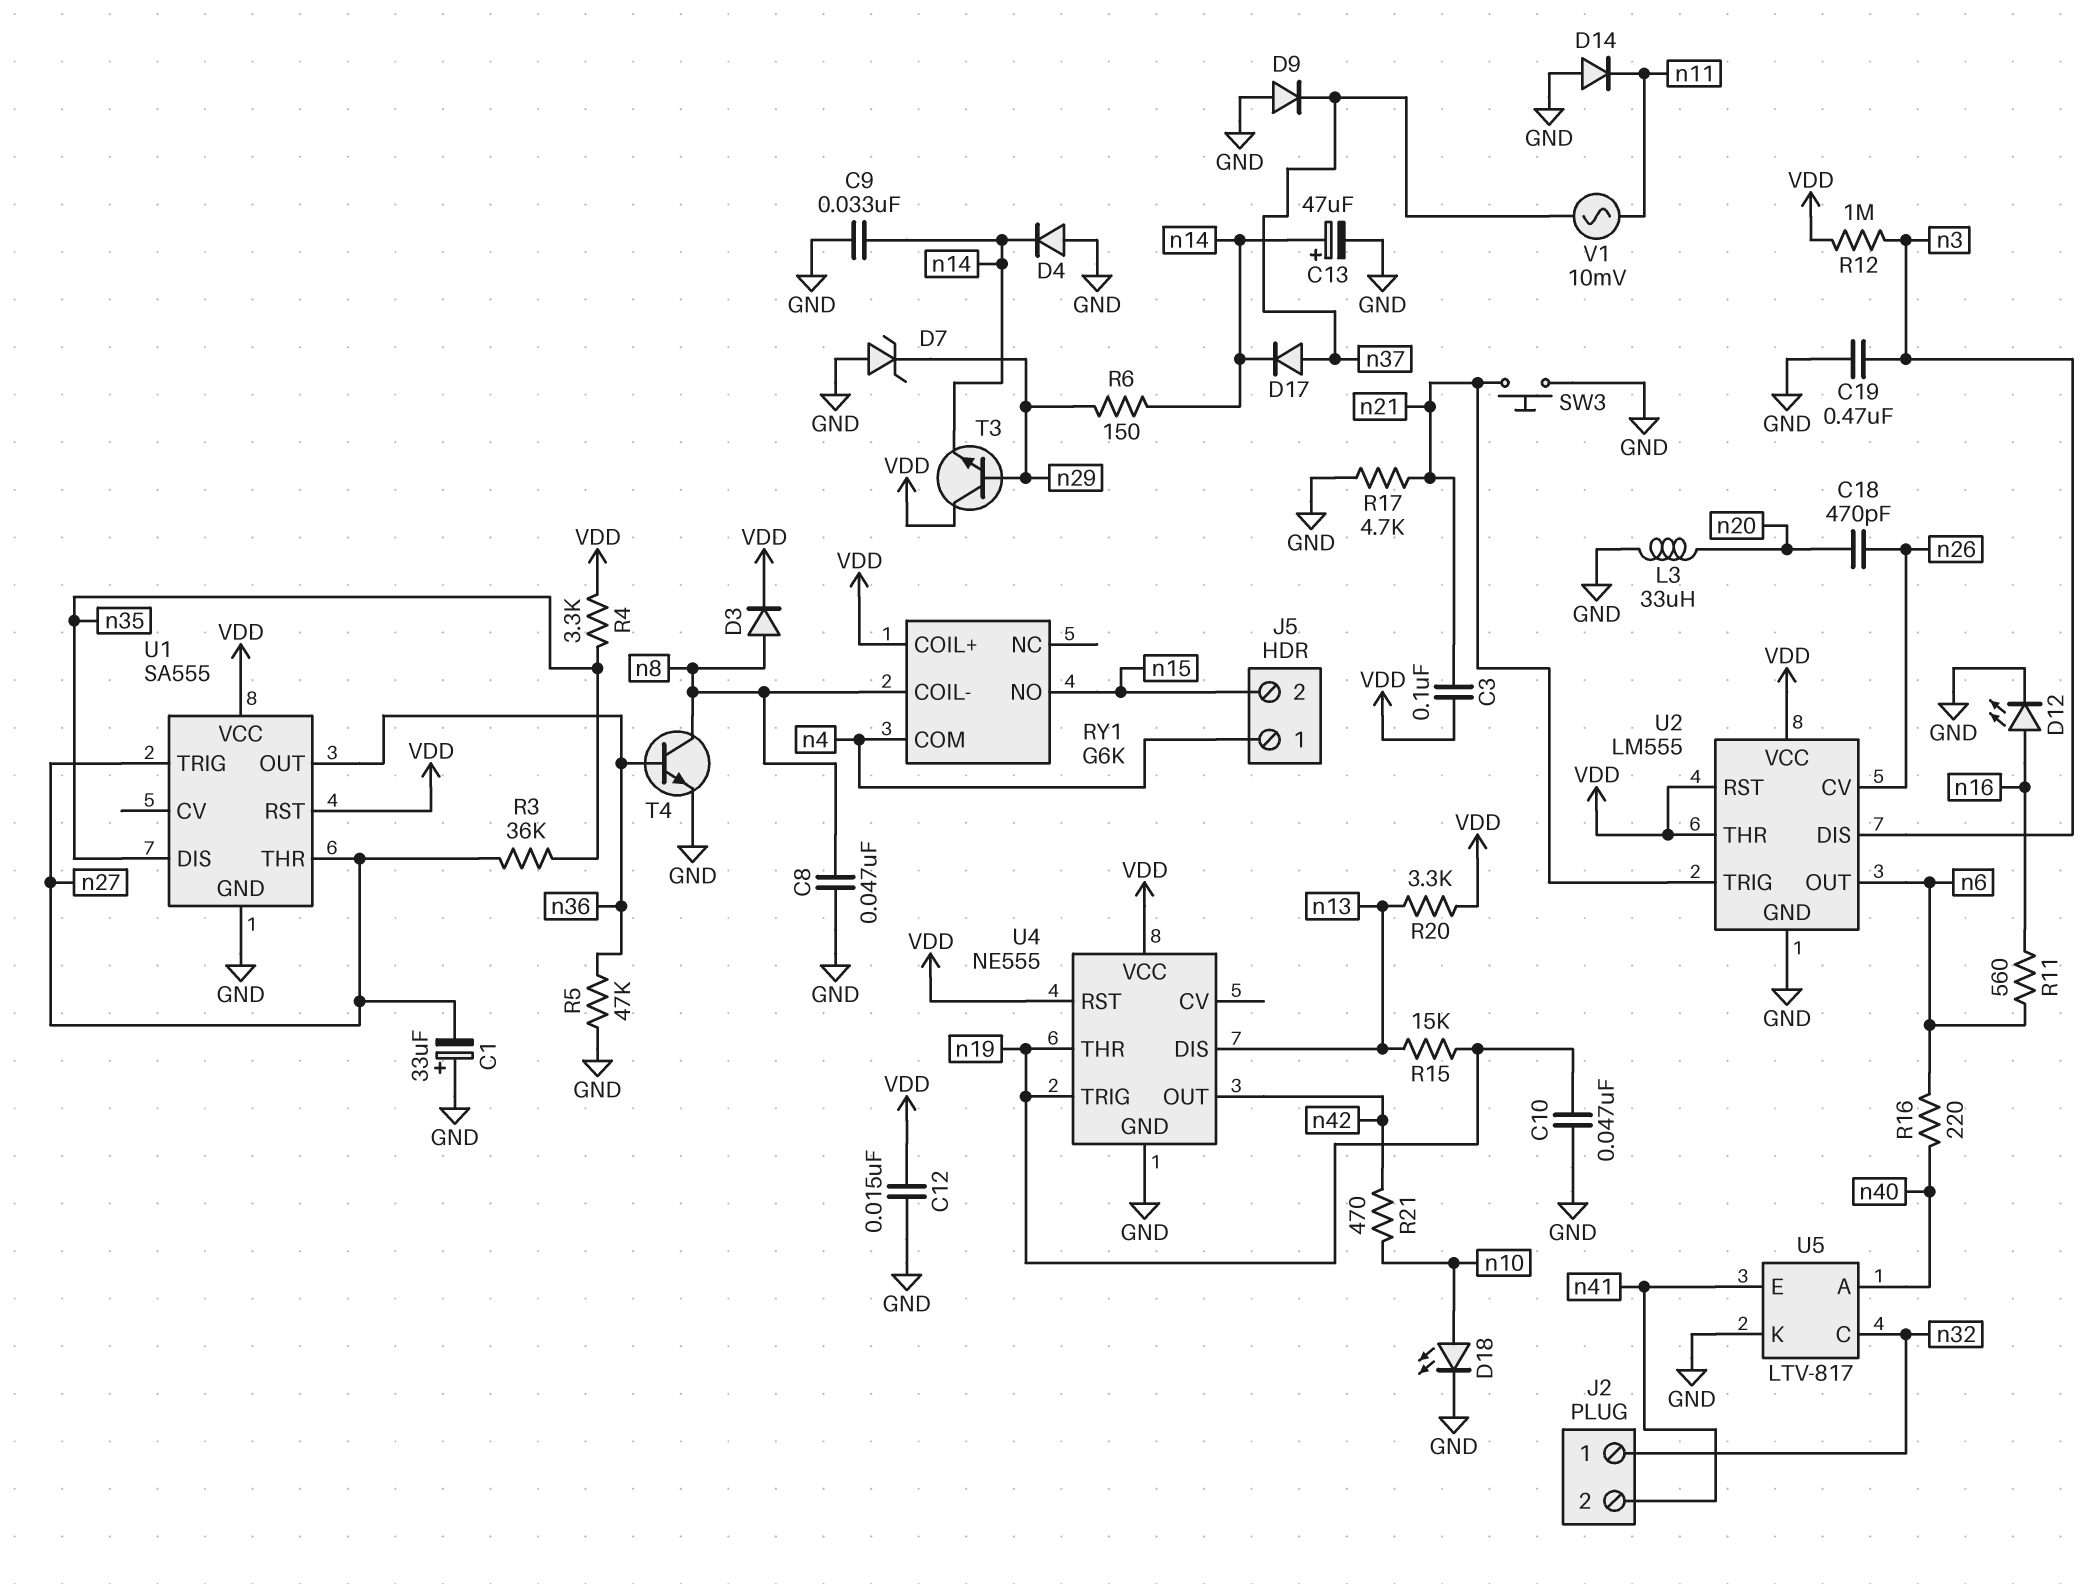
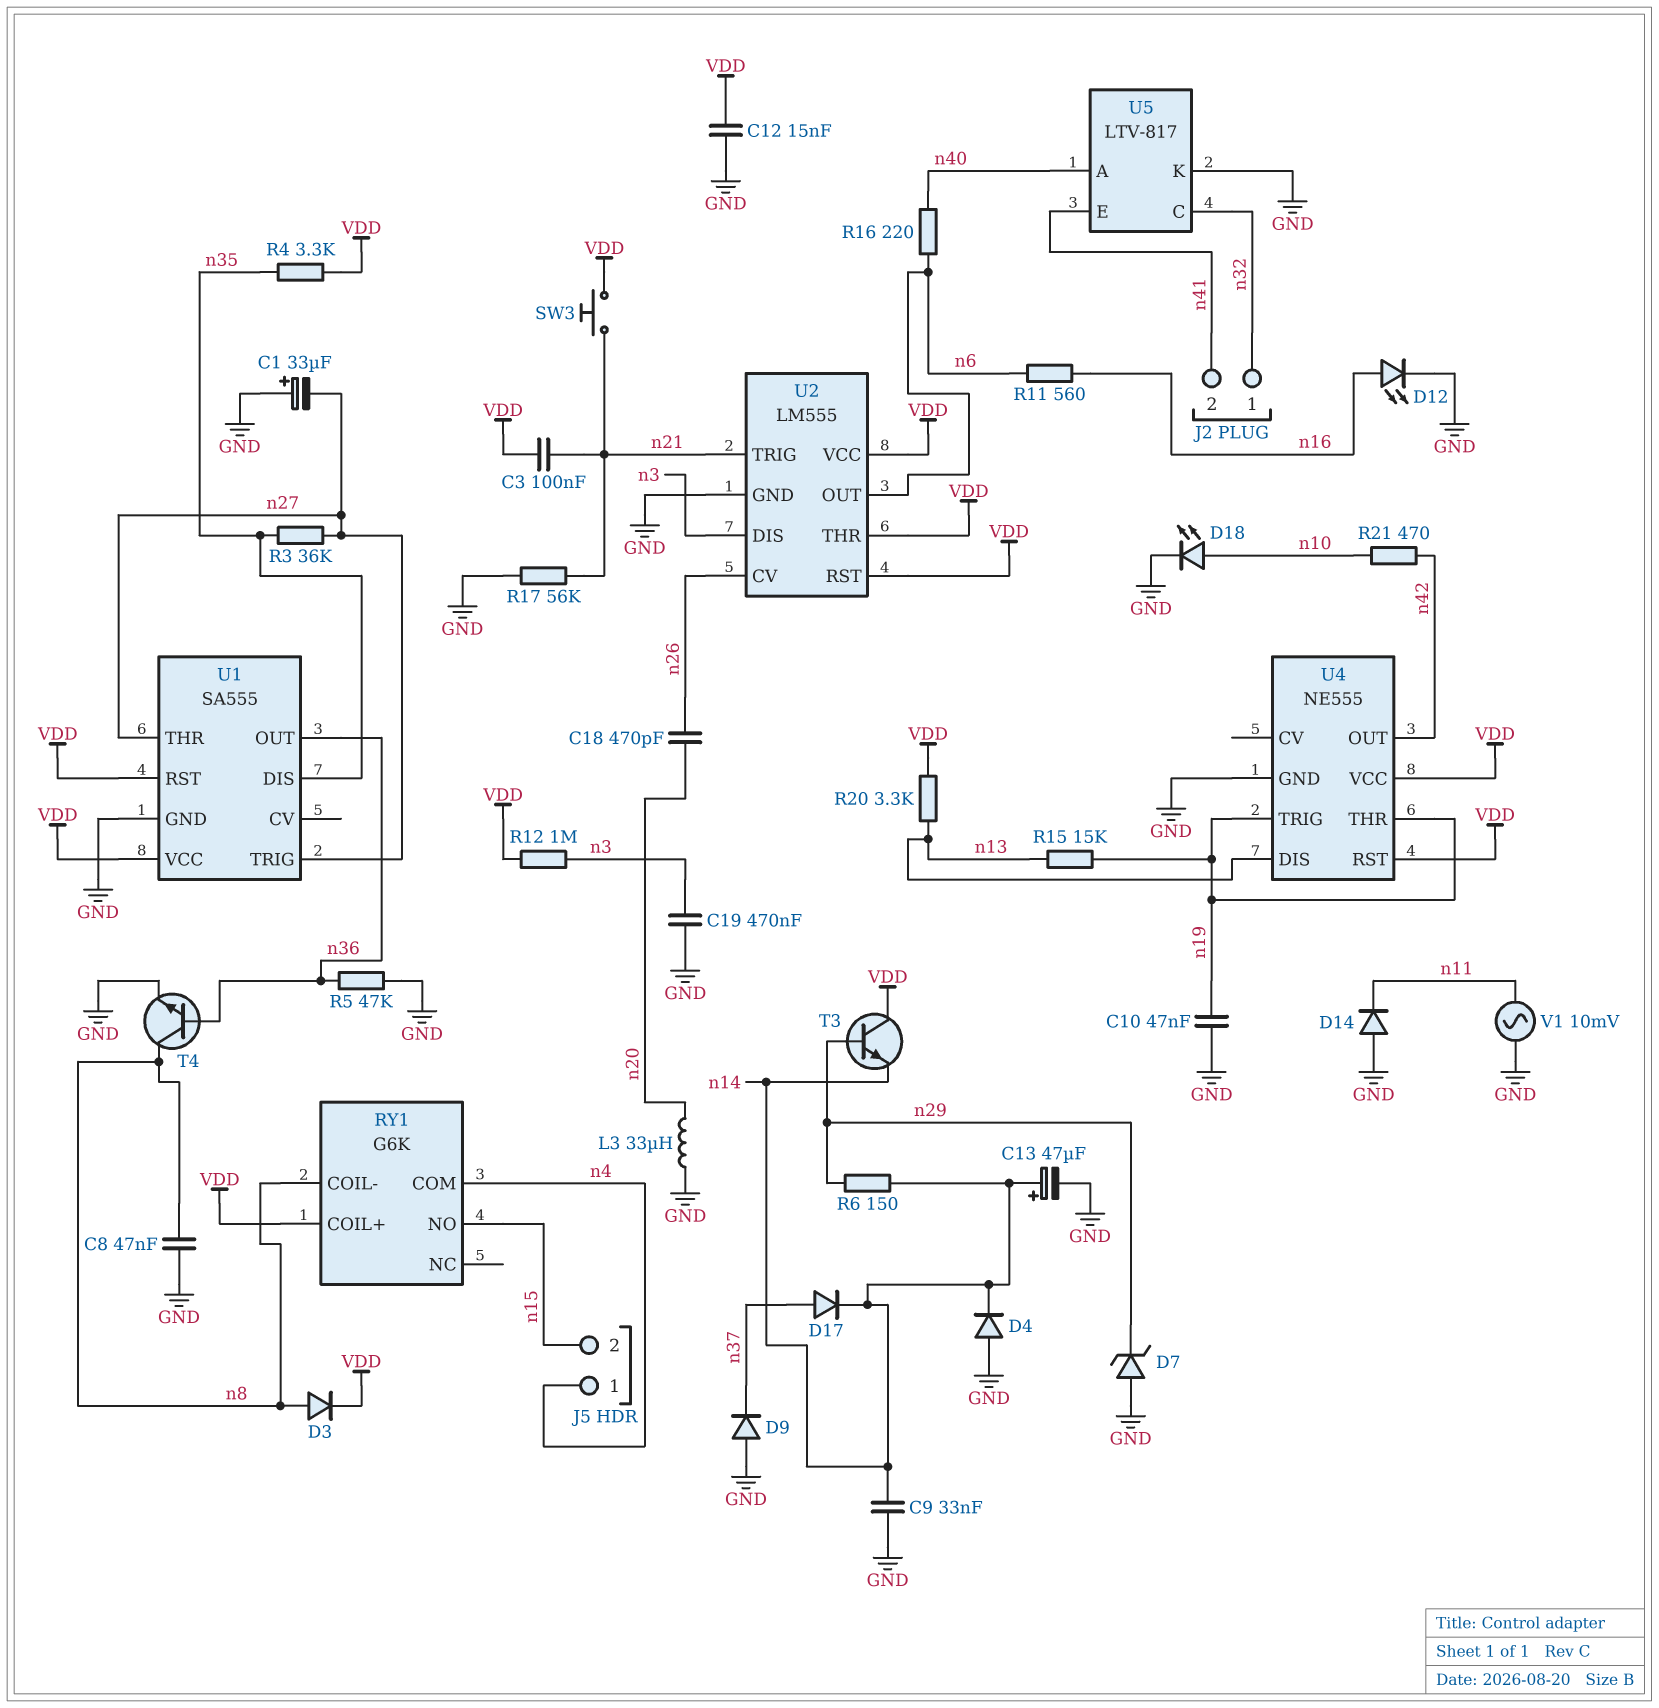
R17: 4.7k (GND, n21) -> 56k (GND, n21)
SW3: button (GND, n21) -> button (VDD, n21)
V1: AC 10mV (n11, n37) -> AC 10mV (GND, n11)

